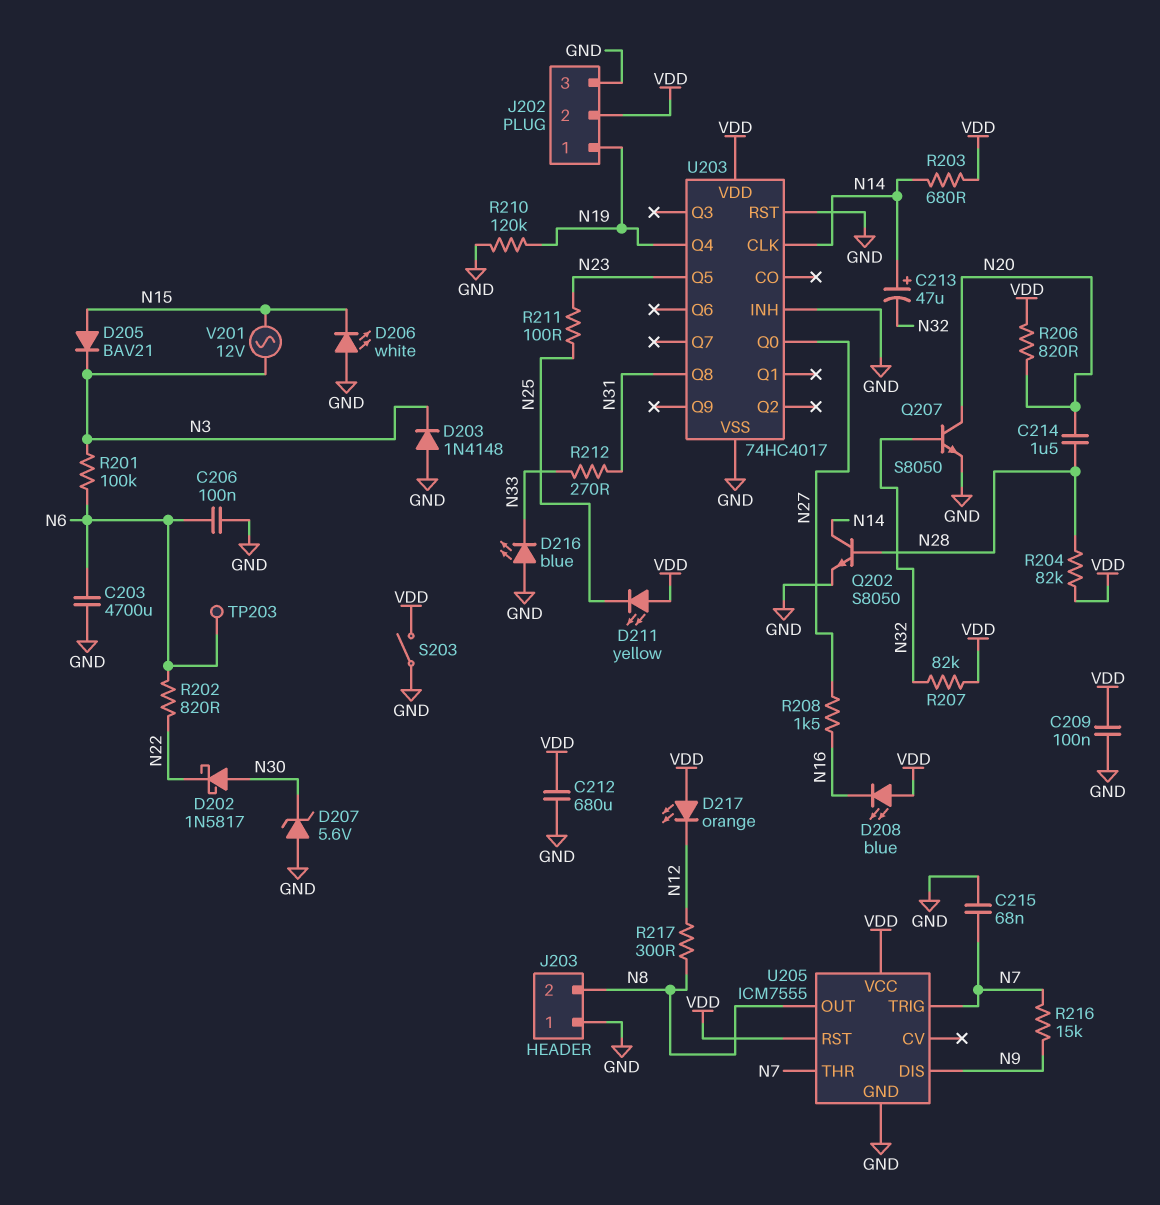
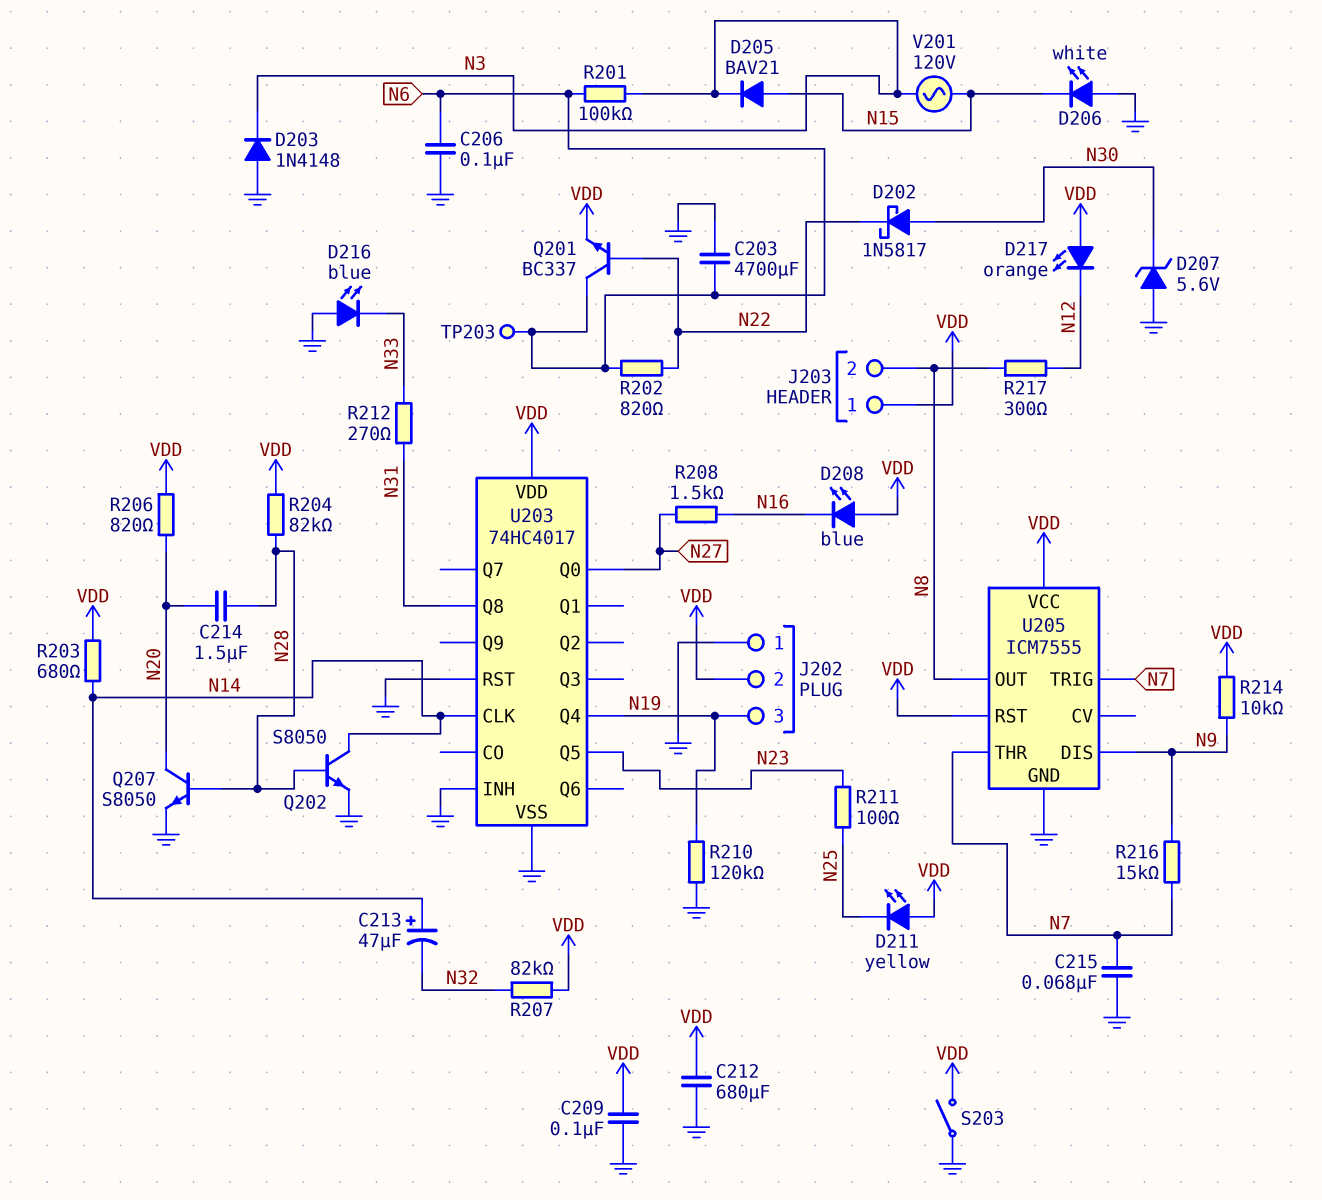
J202 pin 1: N19 -> GND
J202 pin 3: GND -> N19
J203 pin 1: GND -> VDD
Q201: none -> NPN BC337 (B N22, C N6, E VDD)
Q207: NPN S8050 (B N32, C N20, E GND) -> NPN S8050 (B N28, C N20, E GND)
R214: none -> 10k (N9, VDD)
V201: AC 12V (N3, N15) -> AC 120V (N3, N15)

